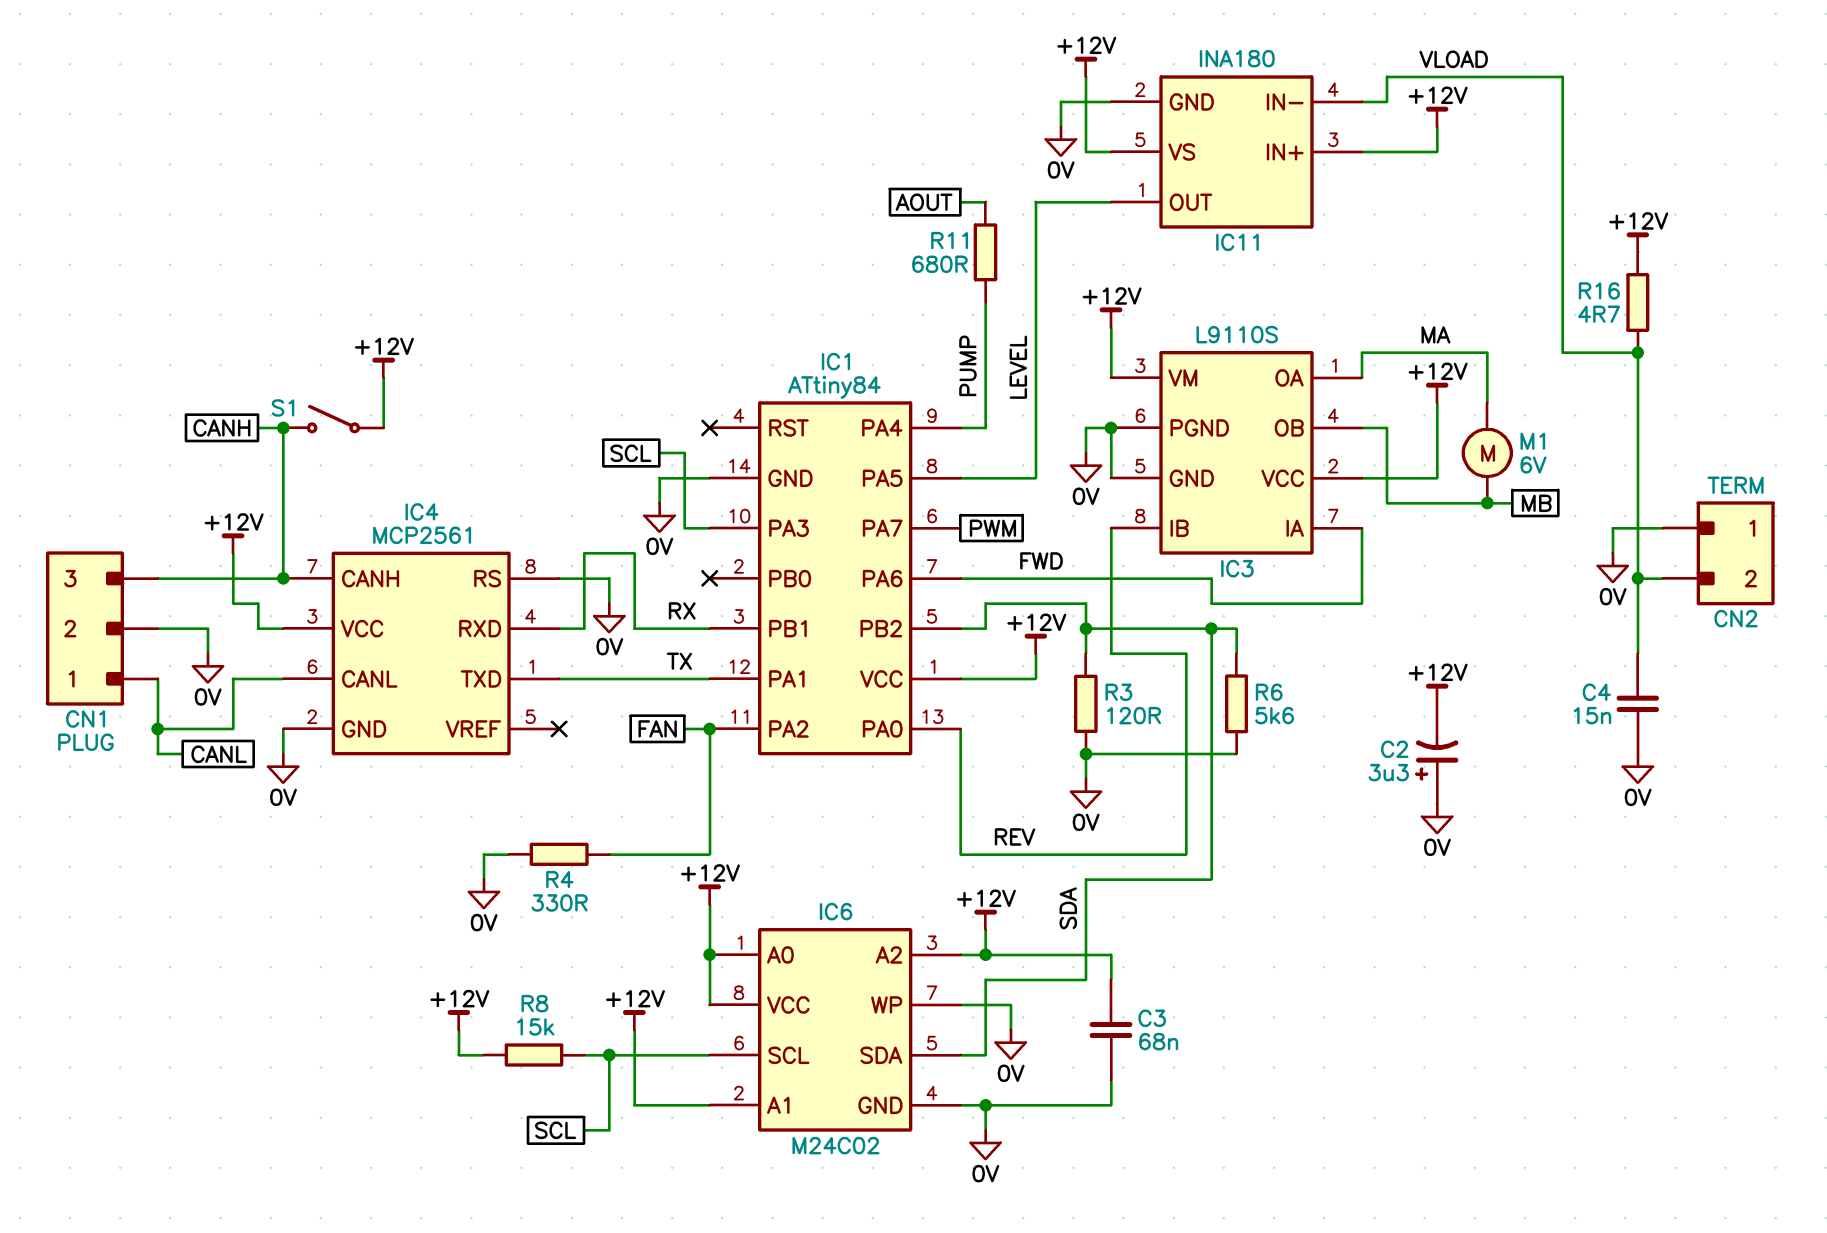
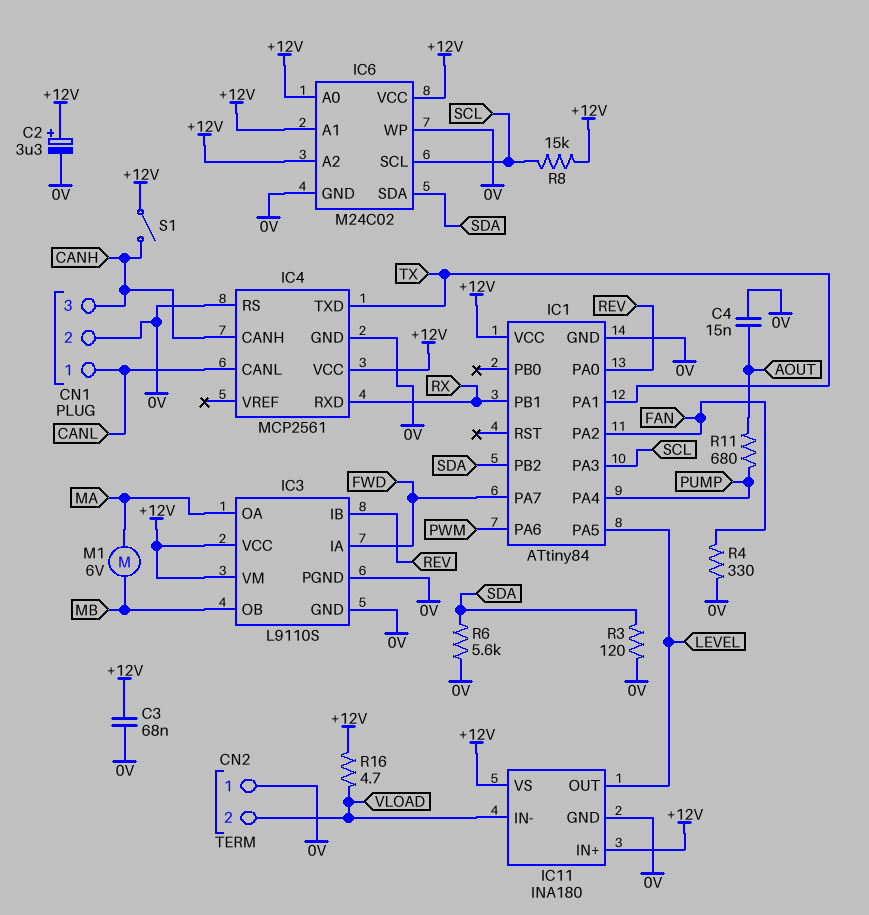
C2: 3.3uF (plus 0V, minus +12V) -> 3.3uF (plus +12V, minus 0V)
C4: 15nF (0V, VLOAD) -> 15nF (0V, AOUT)
IC1 pin PA6: FWD -> PWM
IC1 pin PA7: PWM -> FWD

